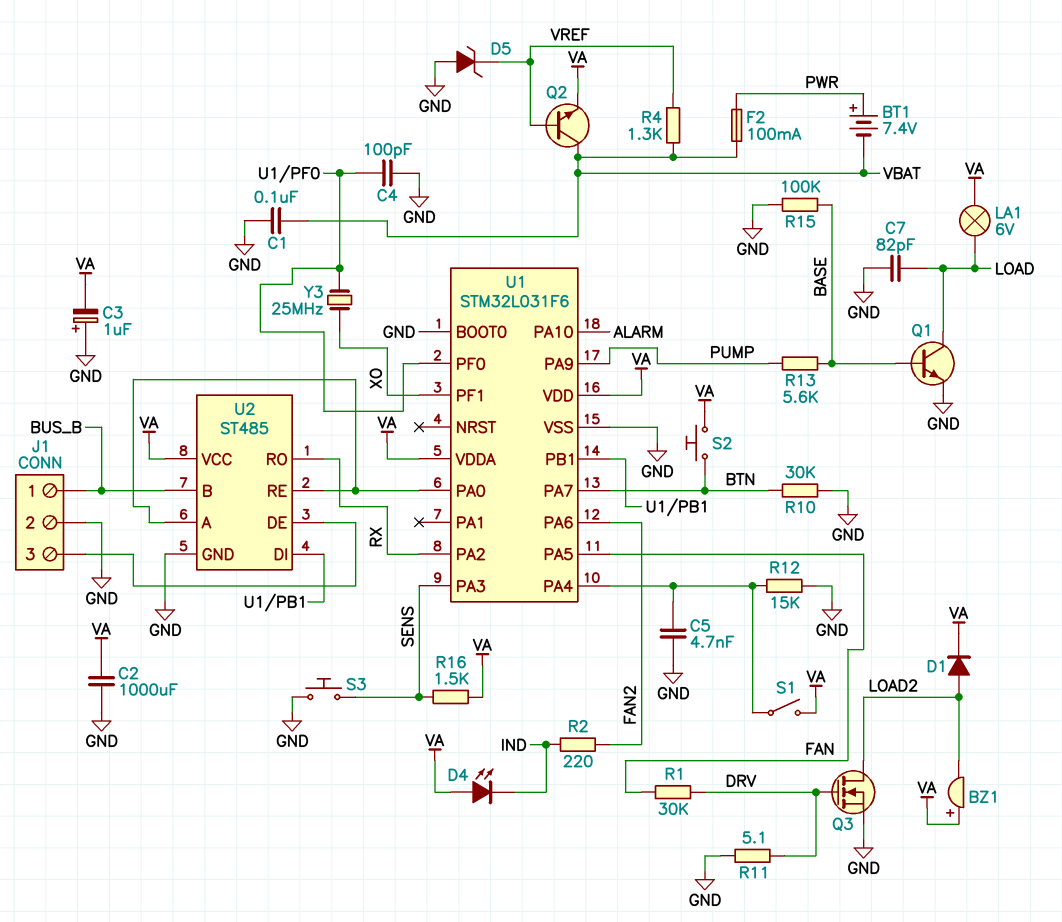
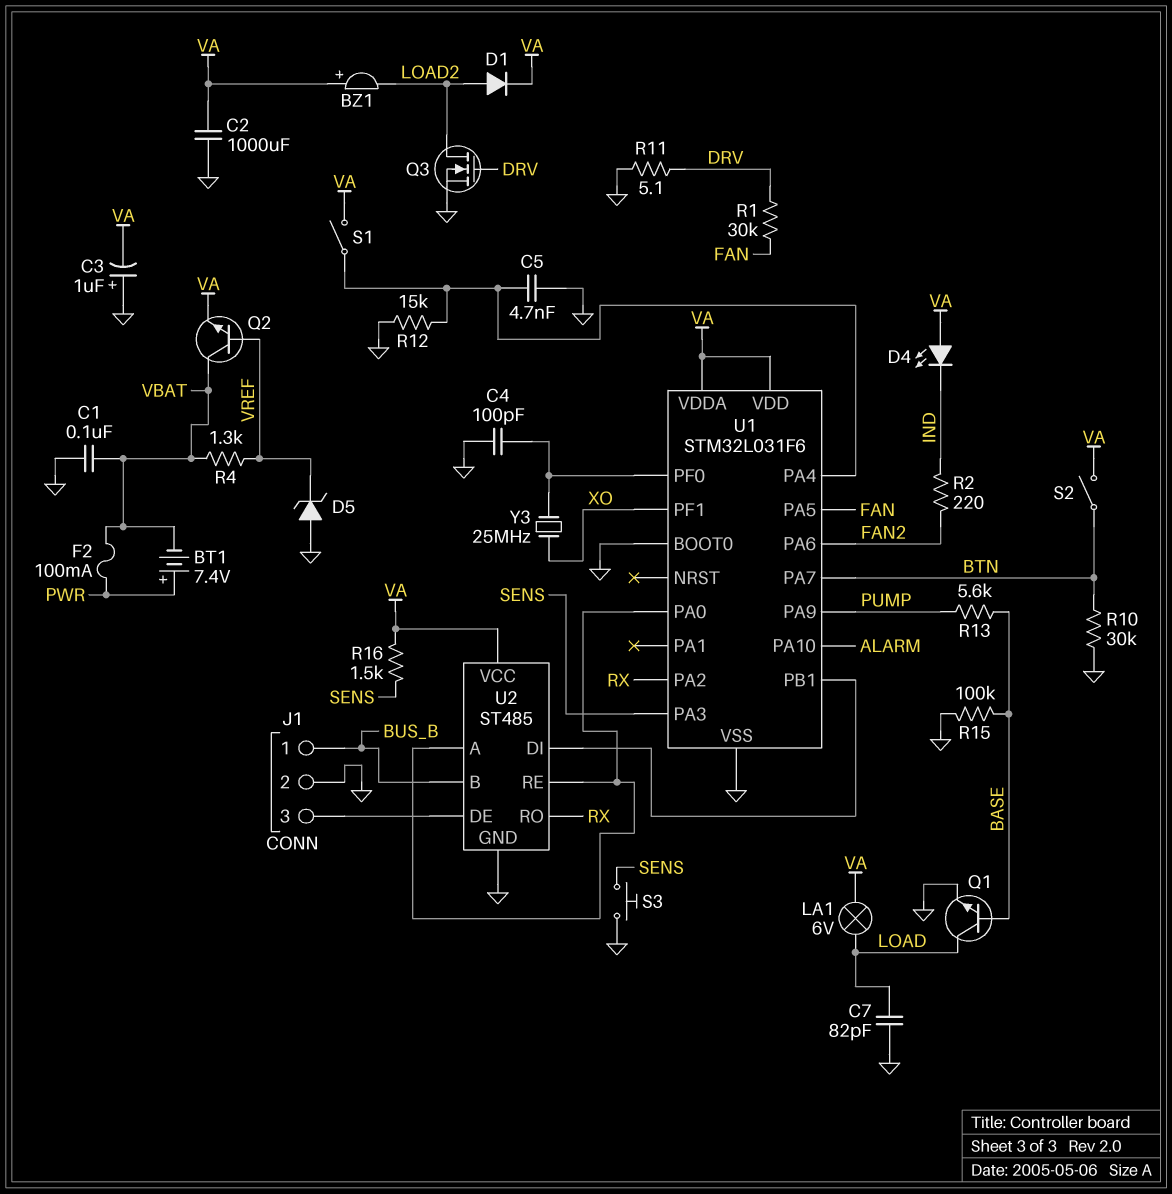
S2: button (BTN, VA) -> switch (BTN, VA)

